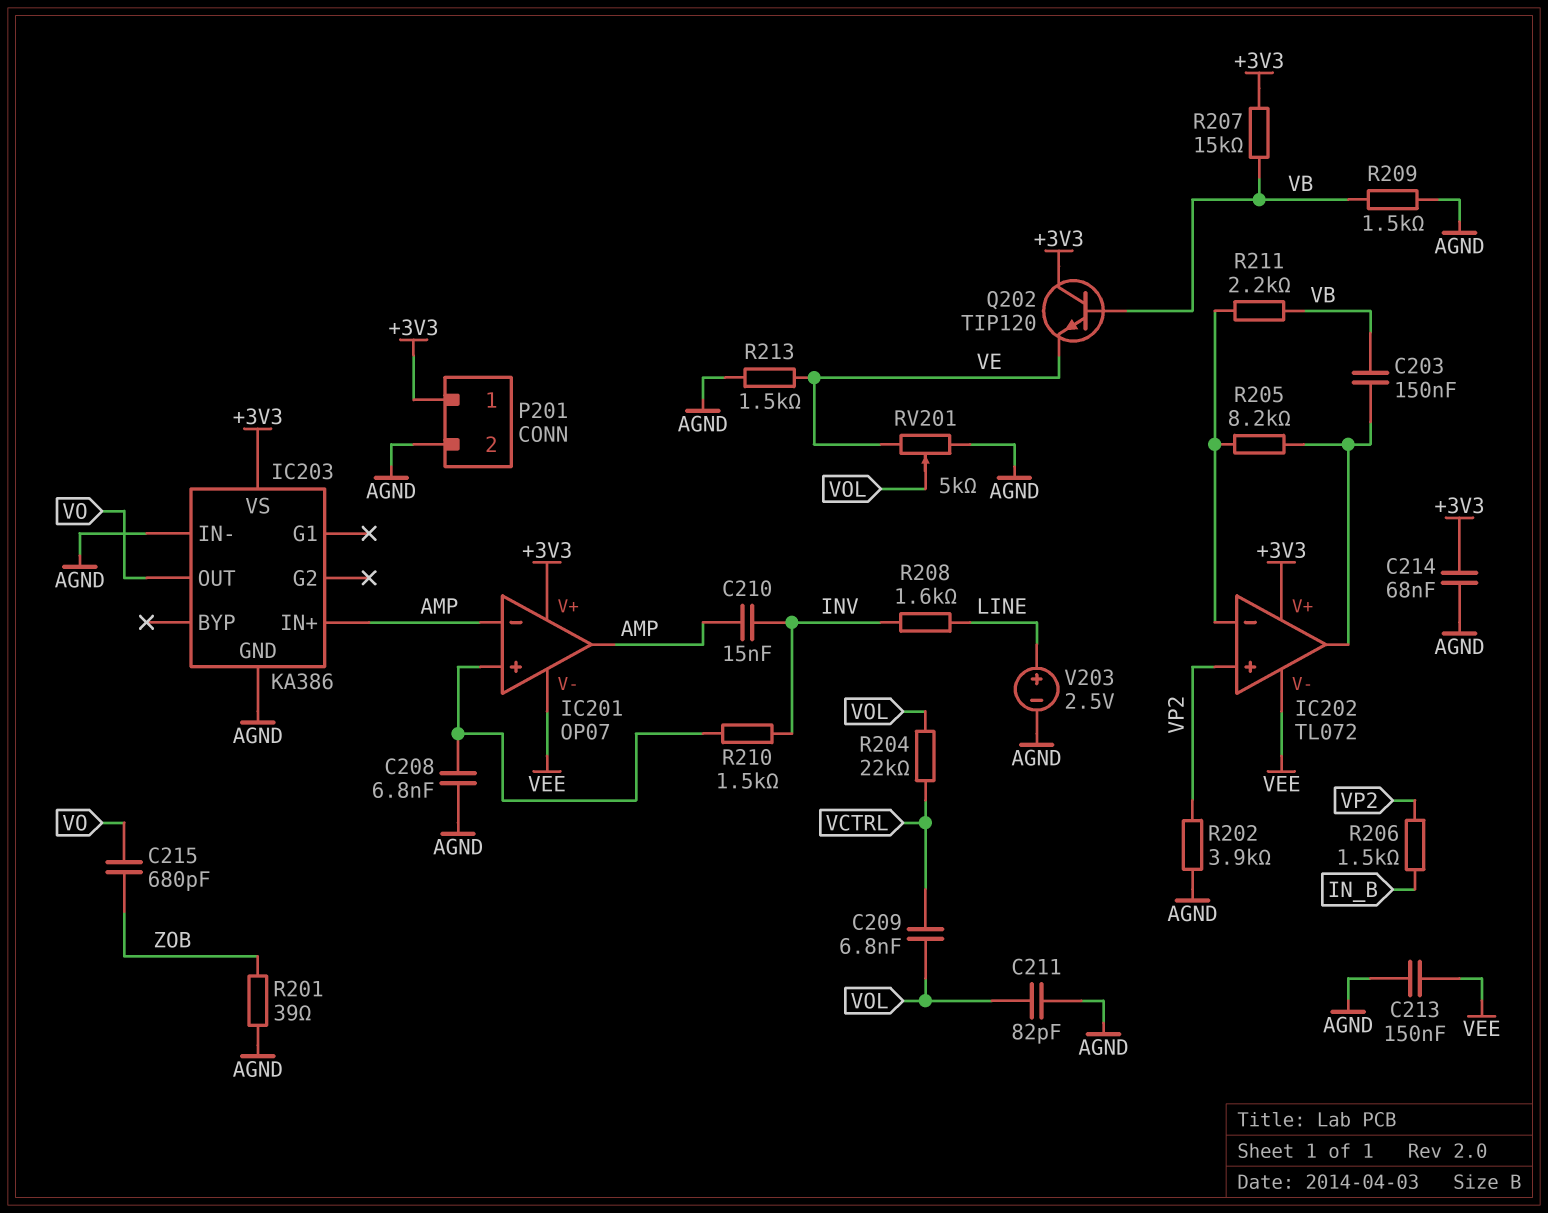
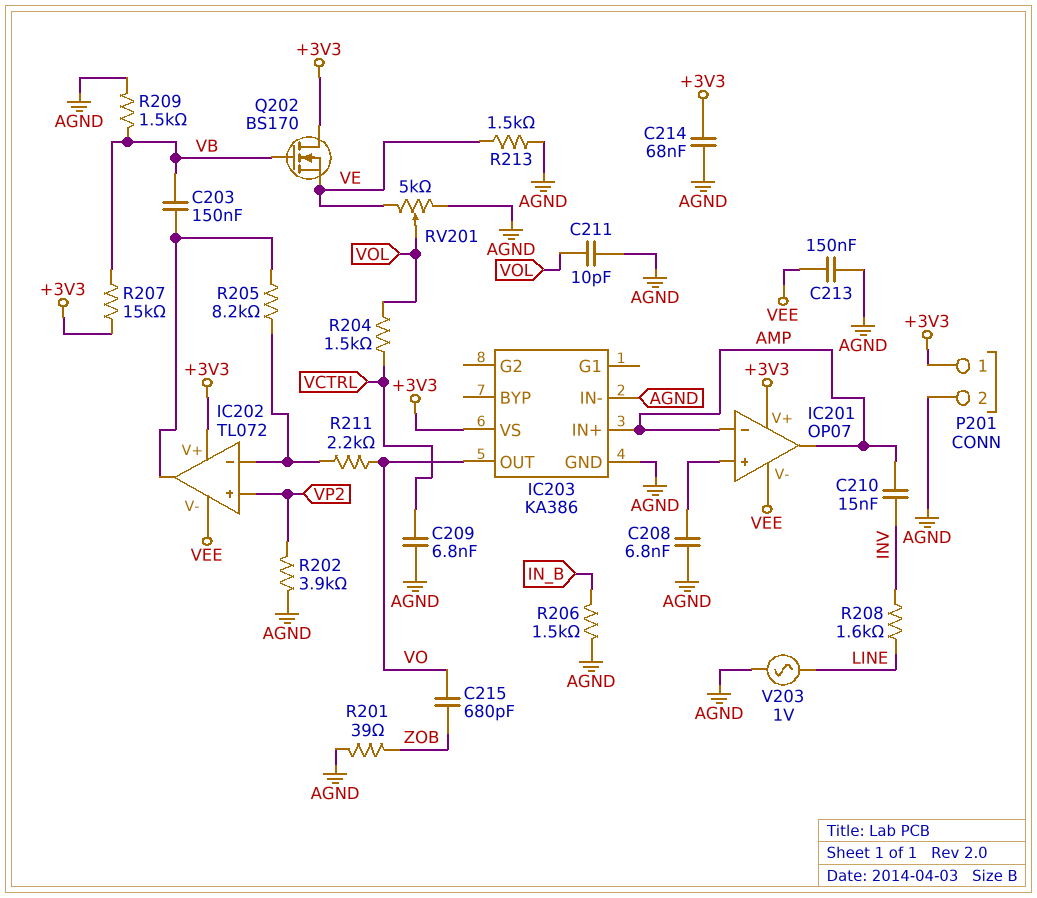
C209: 6.8nF (VCTRL, VOL) -> 6.8nF (AGND, VCTRL)
C211: 82pF (AGND, VOL) -> 10pF (AGND, VOL)
Q202: NPN TIP120 (B VB, C +3V3, E VE) -> NMOS BS170 (G VB, D +3V3, S VE)
R204: 22k (VCTRL, VOL) -> 1.5k (VCTRL, VOL)
R206: 1.5k (IN_B, VP2) -> 1.5k (AGND, IN_B)
R210: 1.5k (IC201/in+, INV) -> none
R211: 2.2k (IC202/in-, VB) -> 2.2k (IC202/in-, VO)
V203: 2.5V (plus LINE, minus AGND) -> AC 1V (AGND, LINE)

